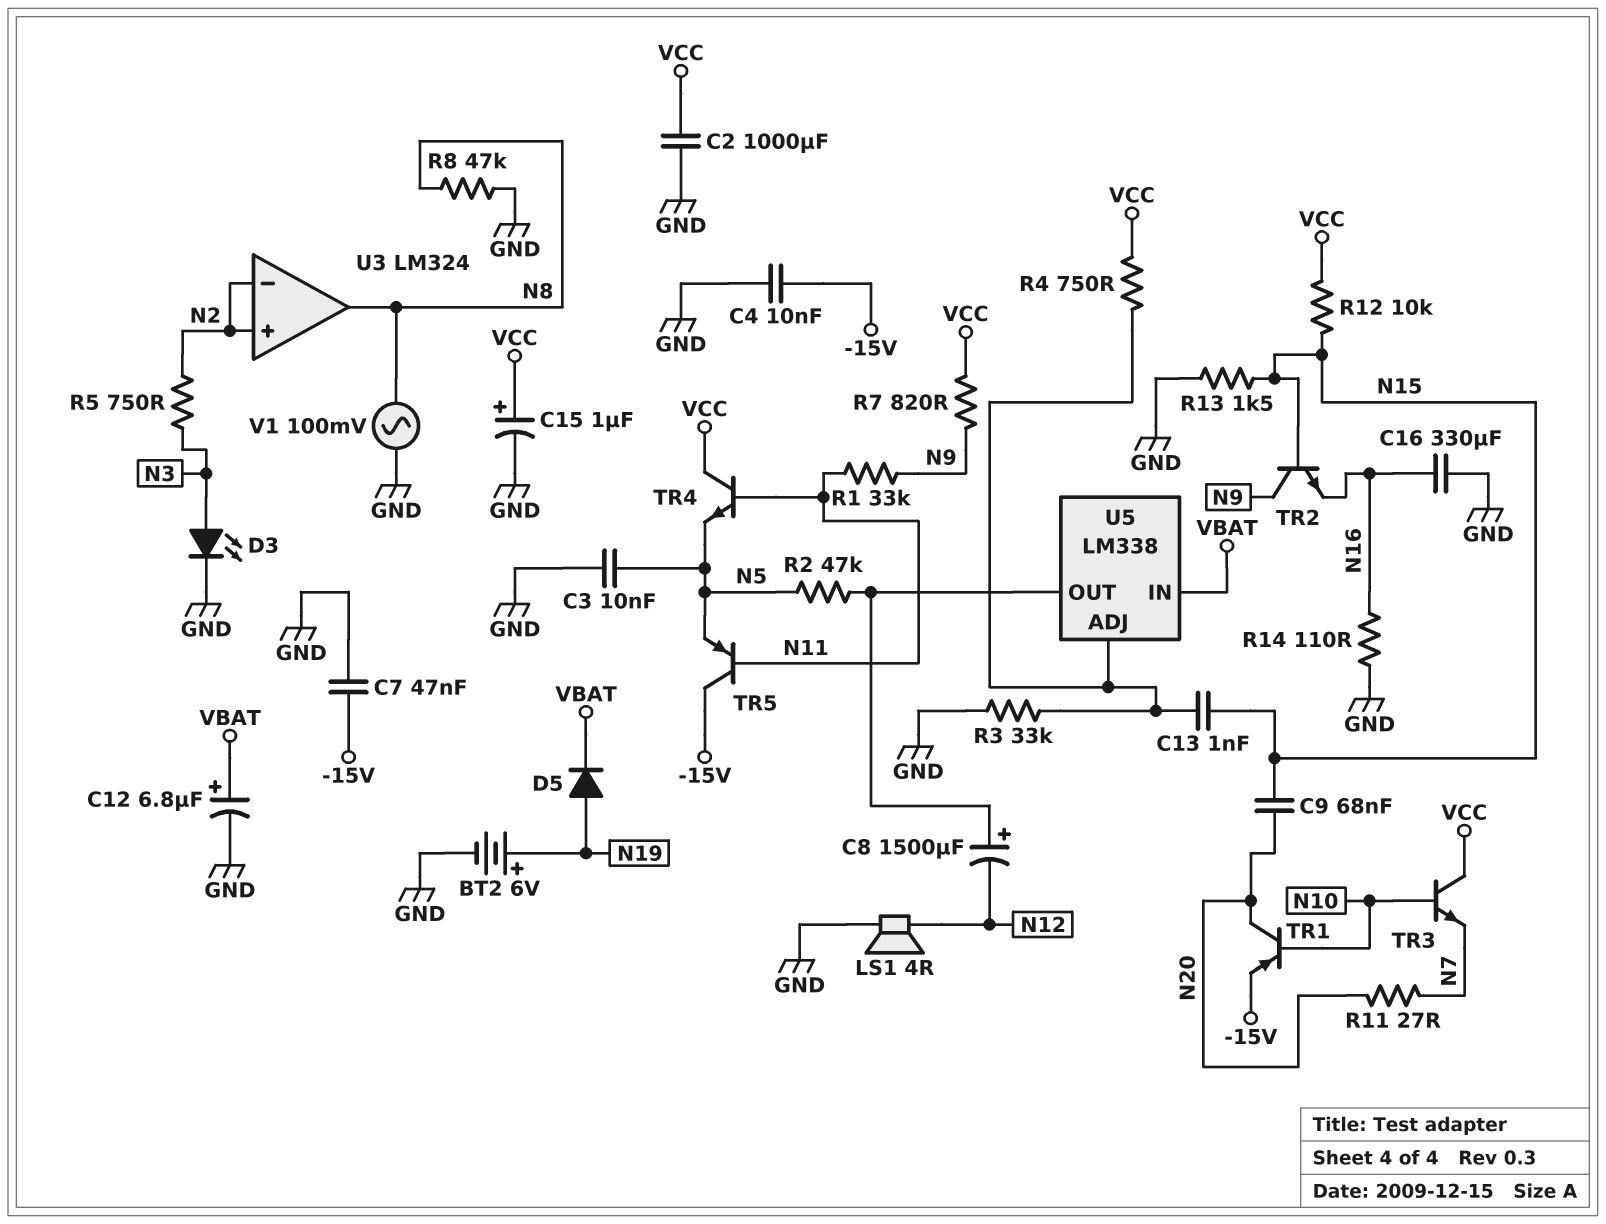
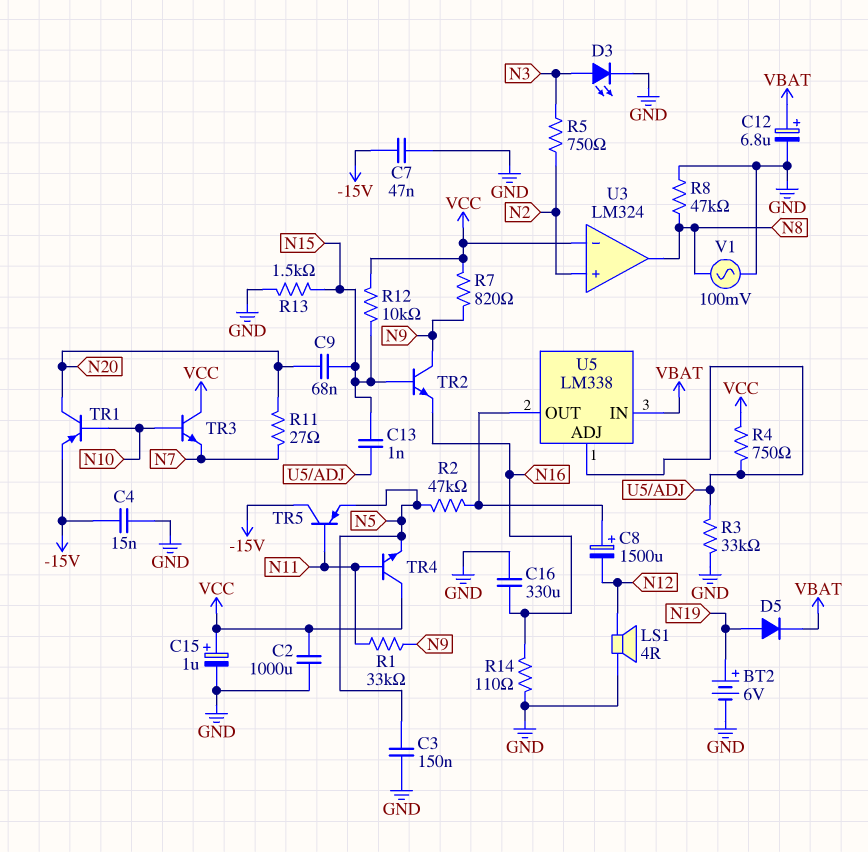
C3: 10nF (GND, N5) -> 150nF (GND, N5)
C4: 10nF (-15V, GND) -> 15nF (-15V, GND)
U3 pin in-: N2 -> VCC

